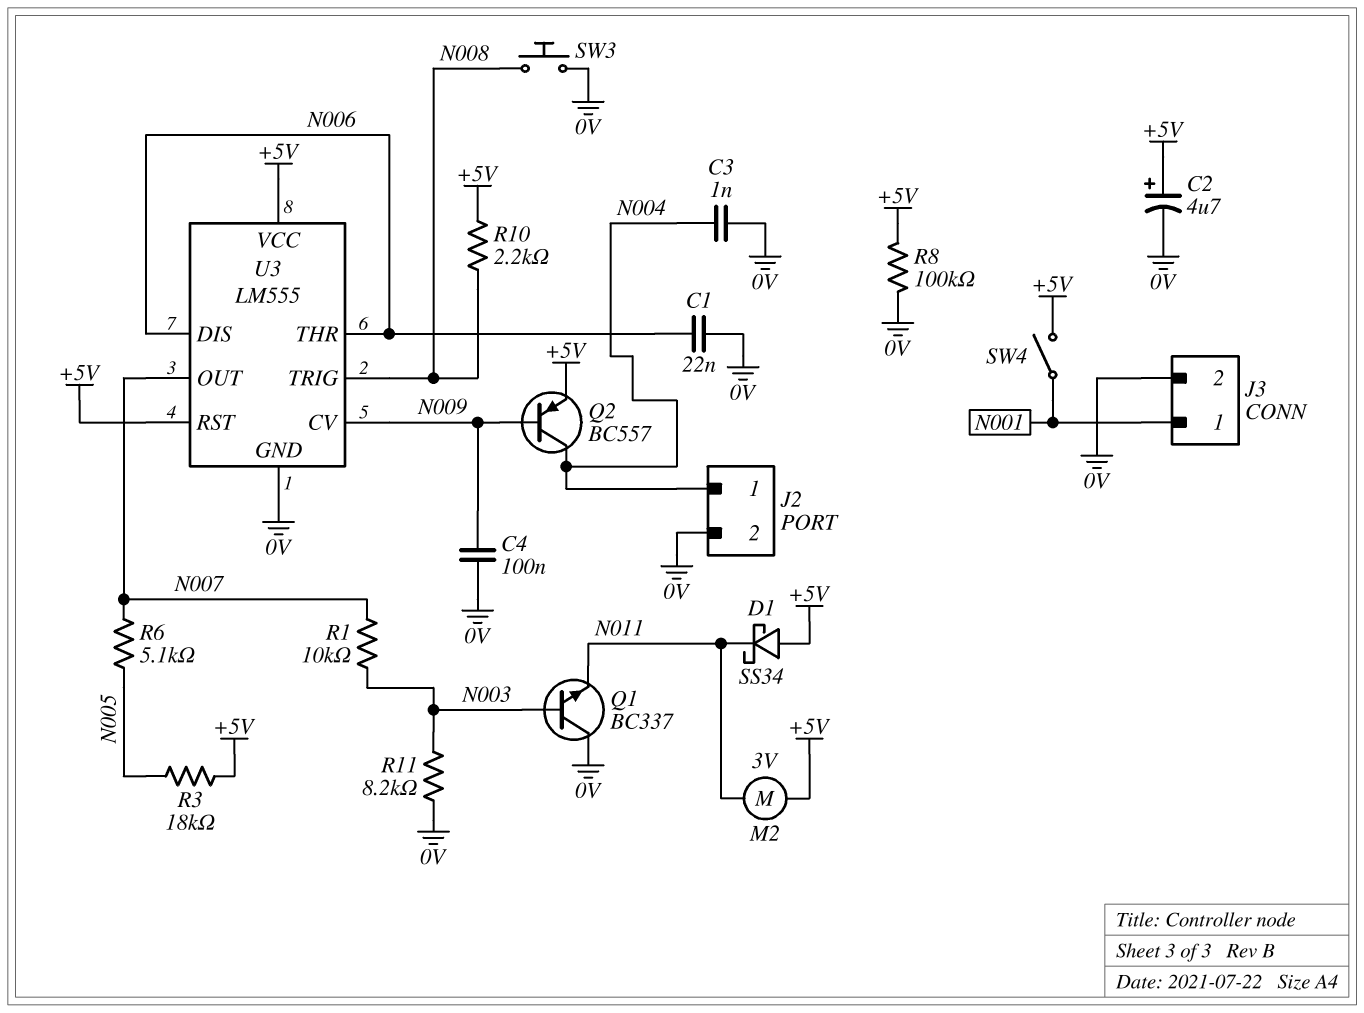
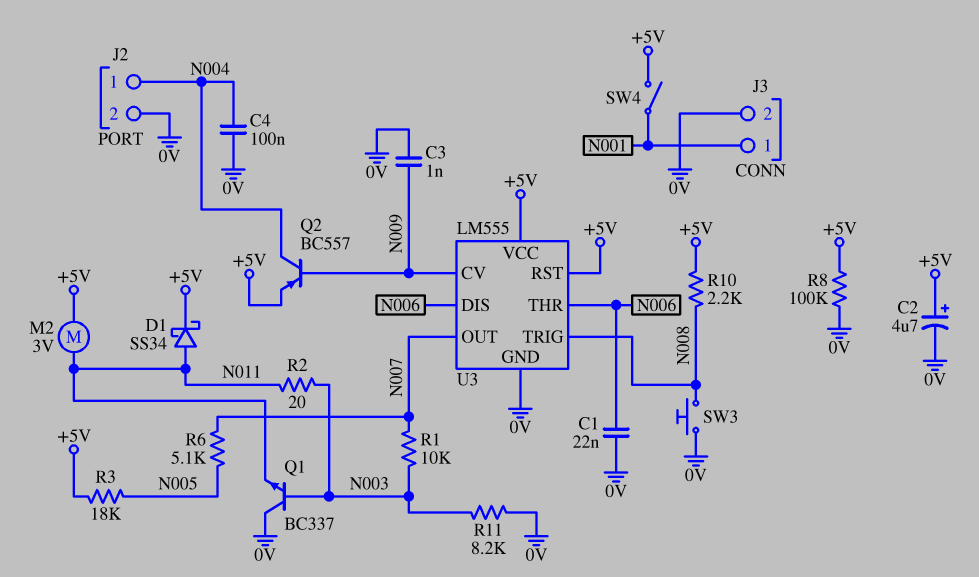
C3: 1nF (0V, N004) -> 1nF (0V, N009)
C4: 100nF (0V, N009) -> 100nF (0V, N004)
D1: schottky SS34 (A +5V, K N011) -> schottky SS34 (A N011, K +5V)
R2: none -> 20 (N003, N011)

